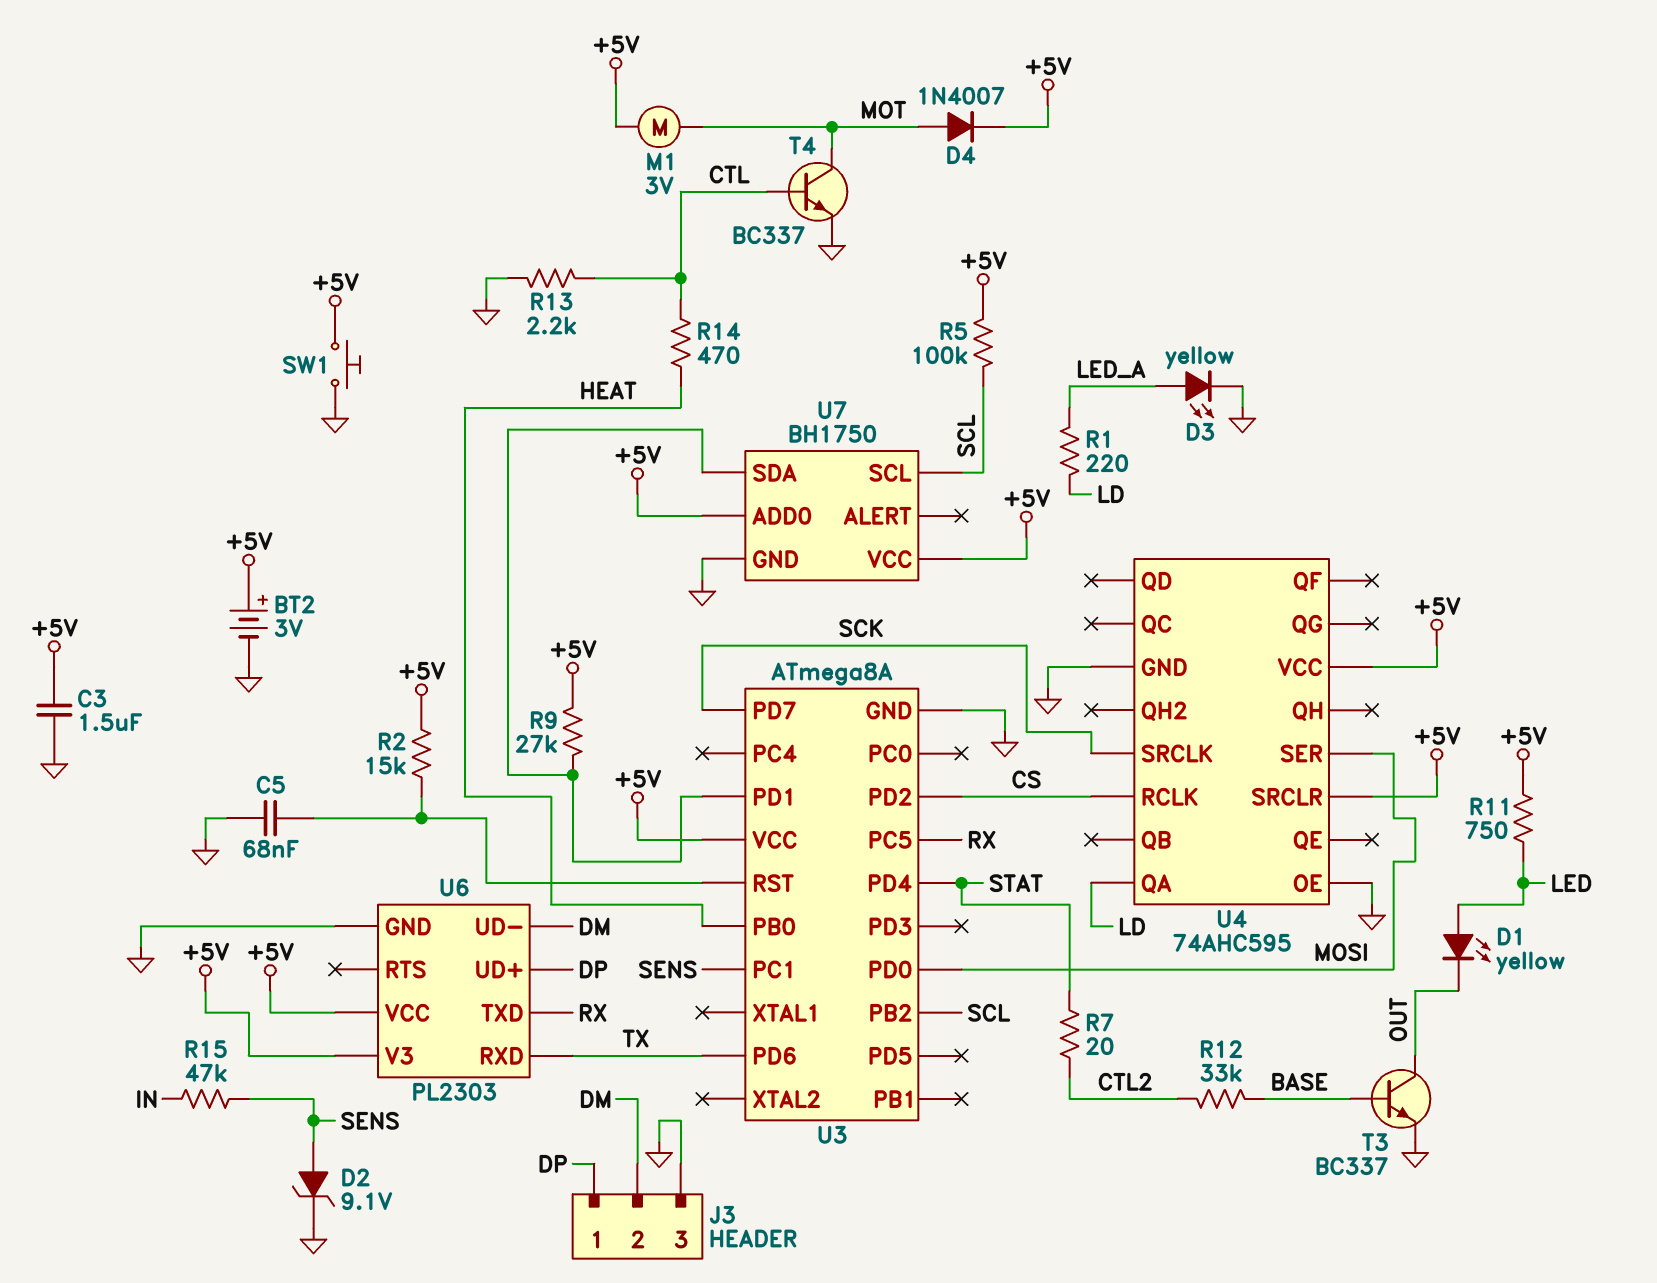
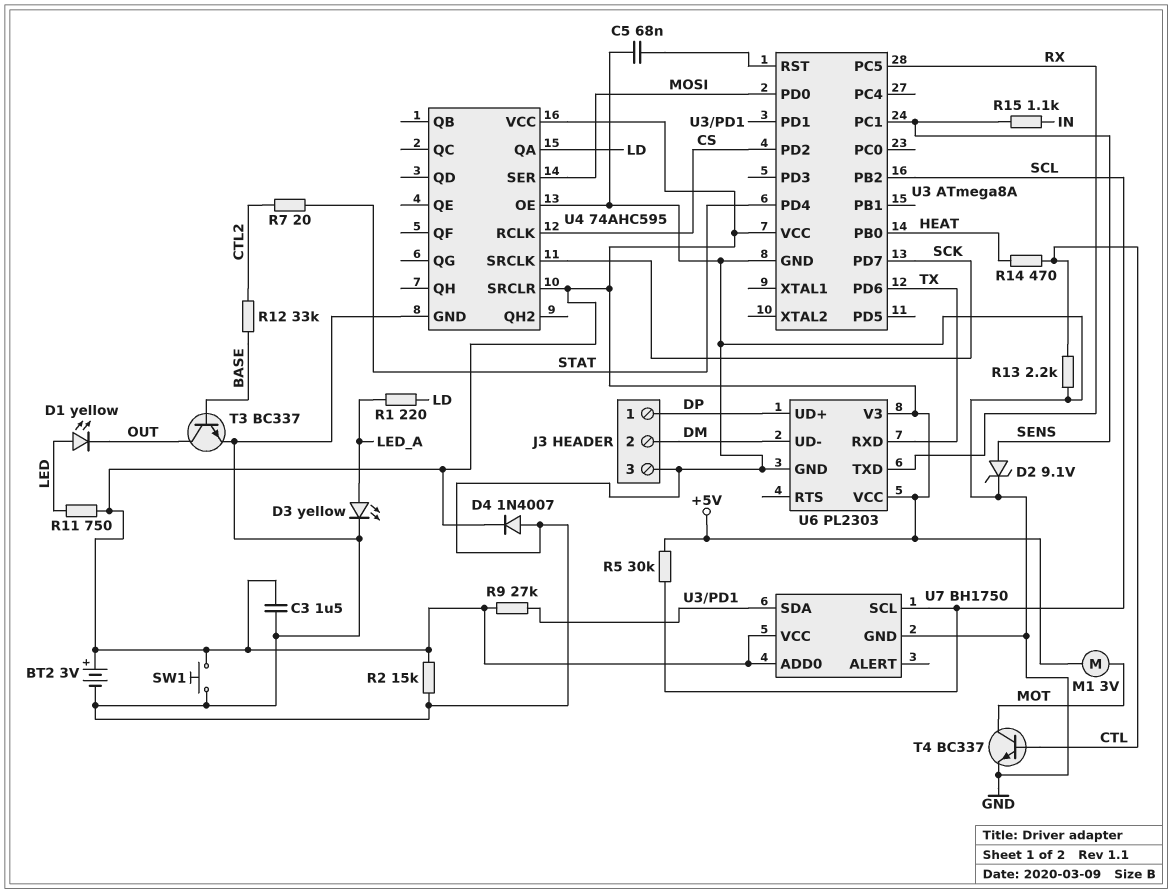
D4: diode 1N4007 (A MOT, K +5V) -> diode 1N4007 (A GND, K +5V)
R2: 15k (+5V, U3/RST) -> 15k (+5V, GND)
R5: 100k (+5V, SCL) -> 30k (+5V, SCL)
R15: 47k (IN, SENS) -> 1.1k (IN, SENS)

